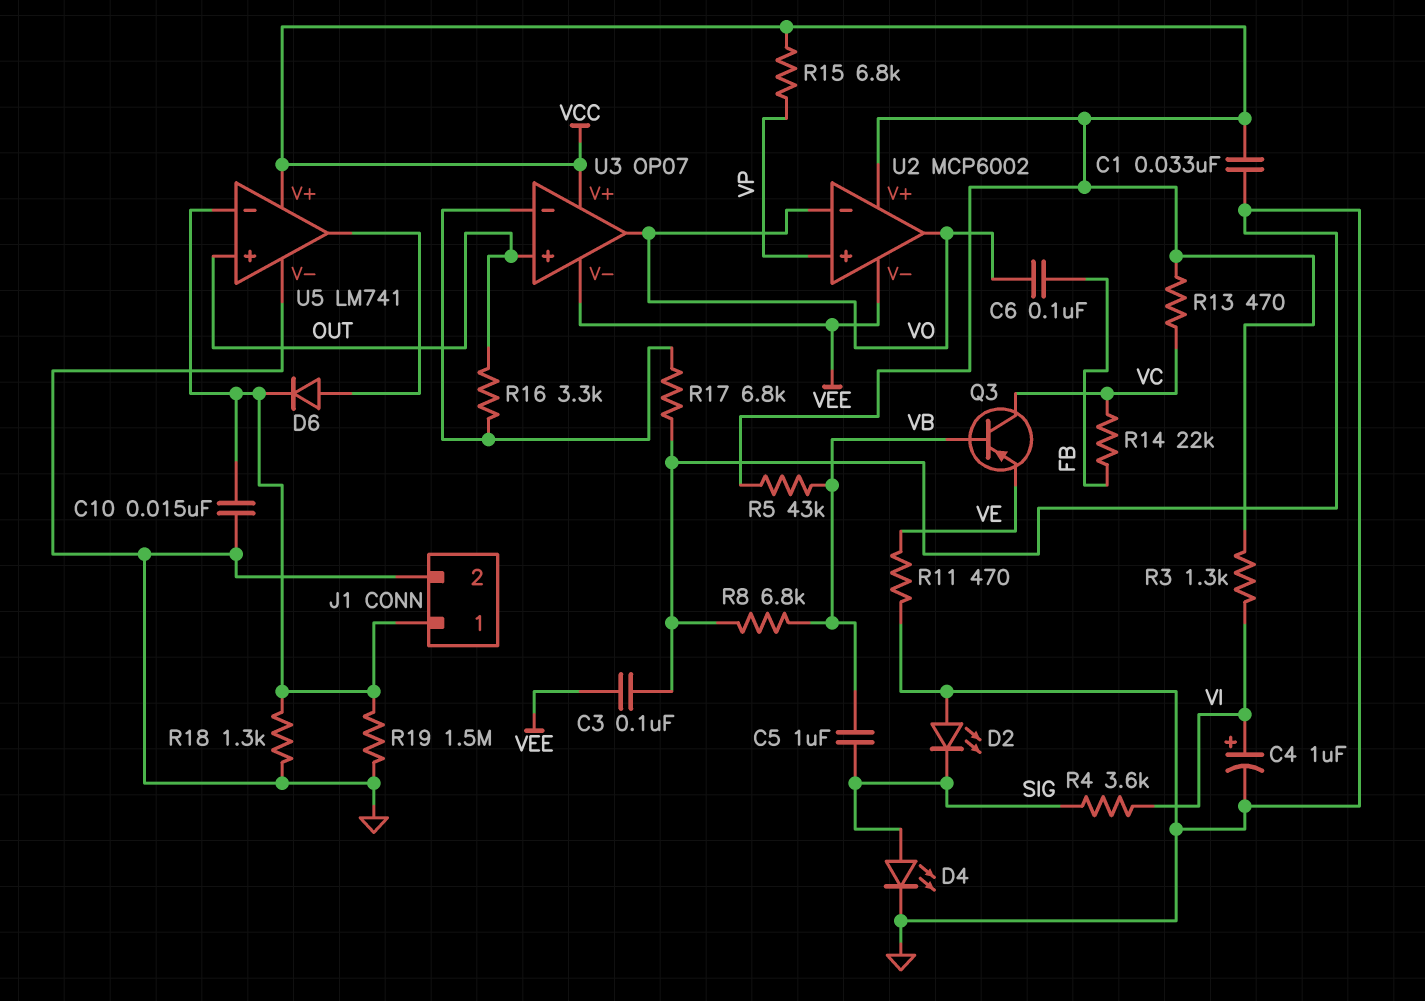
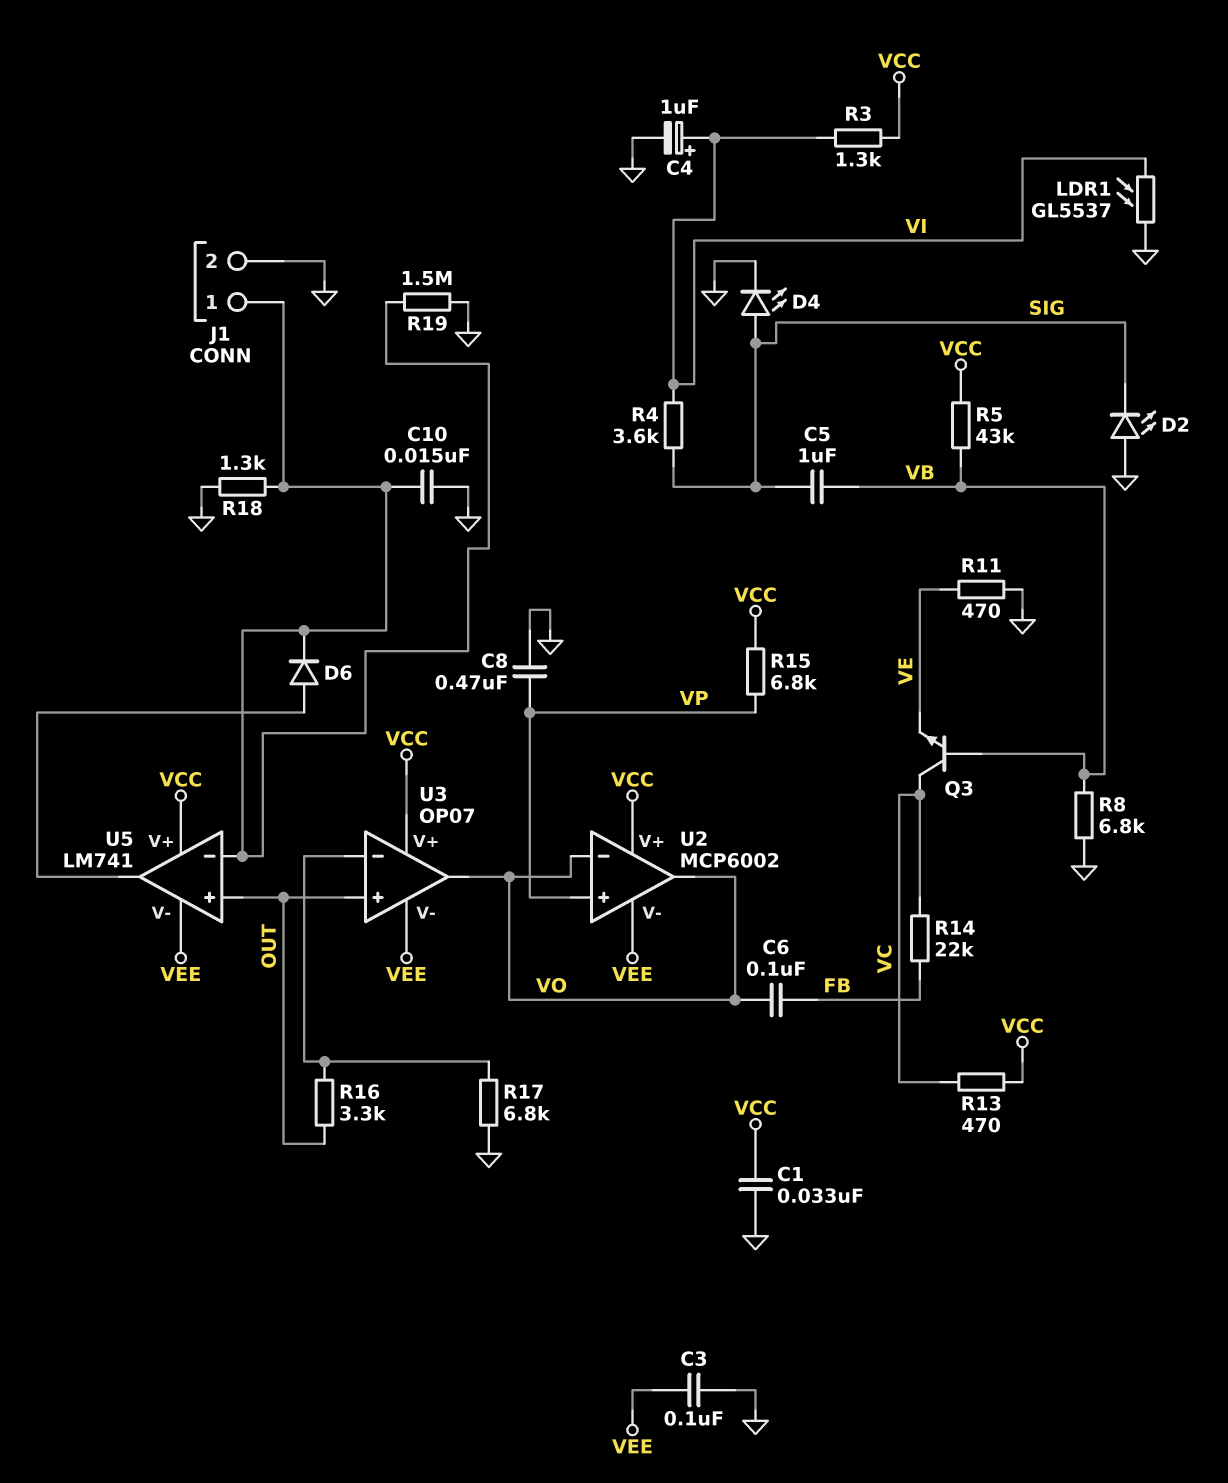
C8: none -> 470nF (GND, VP)
LDR1: none -> GL5537 (GND, VI)
Q3: PNP (B VB, C VC, E VE) -> NPN (B VB, C VC, E VE)
U5 pin V-: GND -> VEE

